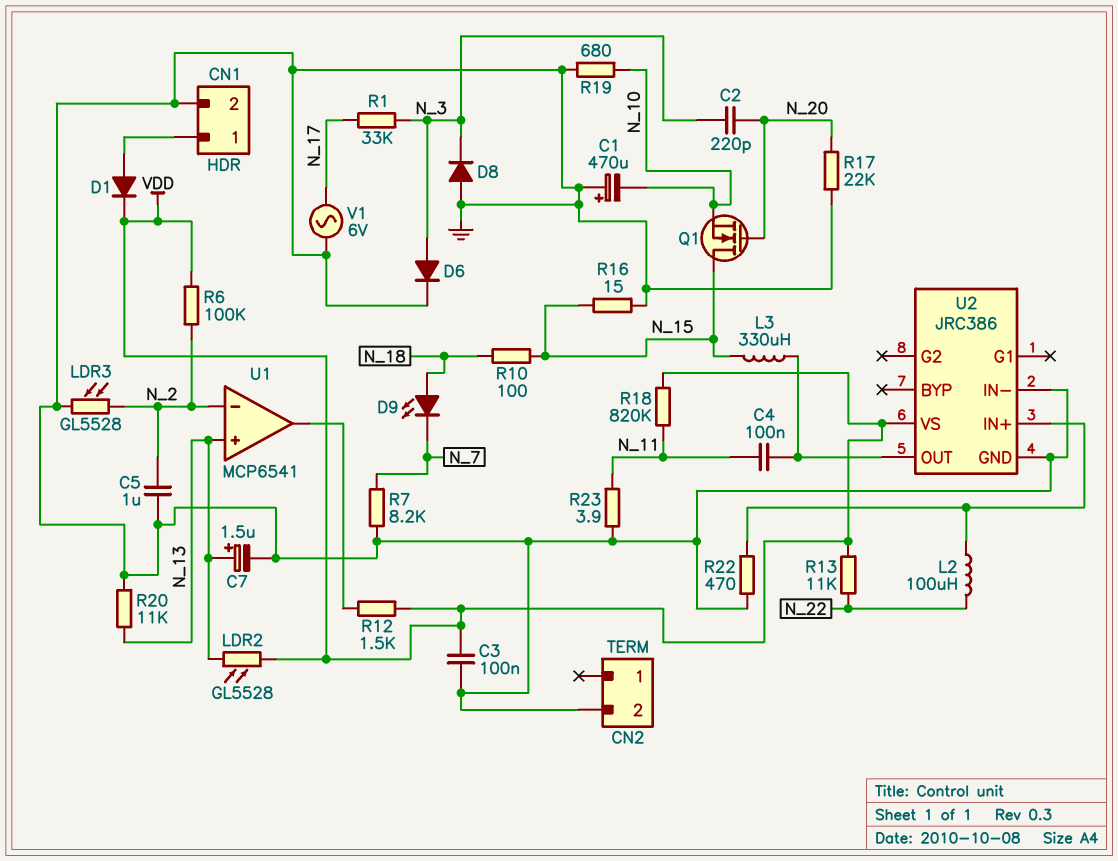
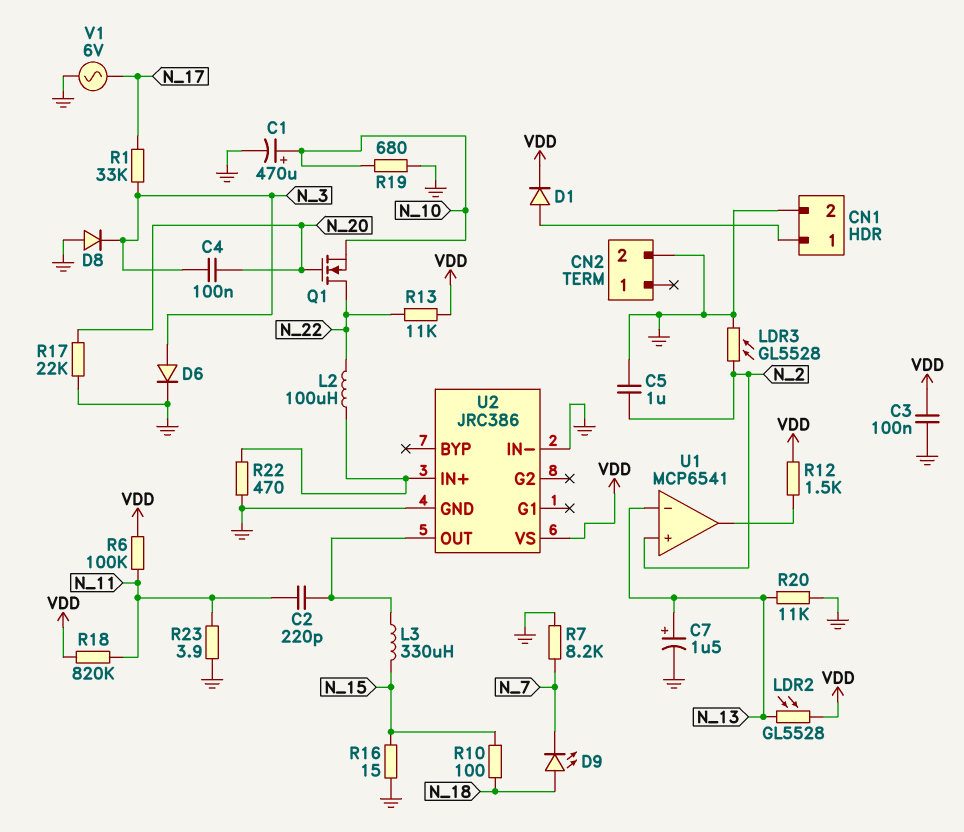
C1: 470uF (plus GND, minus N_10) -> 470uF (plus N_10, minus GND)
C2: 220pF (N_3, N_20) -> 220pF (N_11, U2/OUT)
C4: 100nF (N_11, U2/OUT) -> 100nF (N_3, N_20)
Q1: NMOS (G N_20, D N_15, S N_10) -> NMOS (G N_20, D N_22, S N_10)
R6: 100k (N_2, VDD) -> 100k (N_11, VDD)
U1 pin in+: N_13 -> N_2
U1 pin in-: N_2 -> N_13

